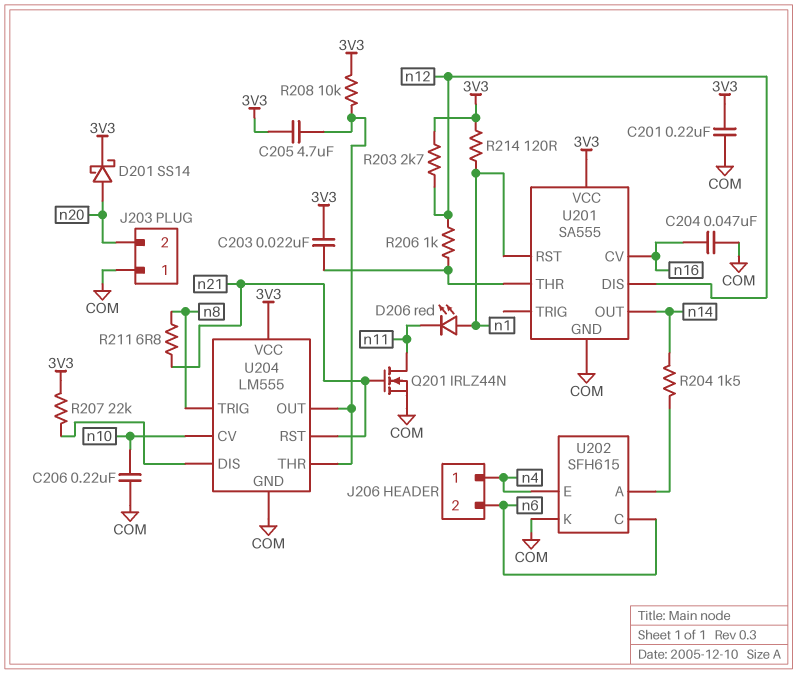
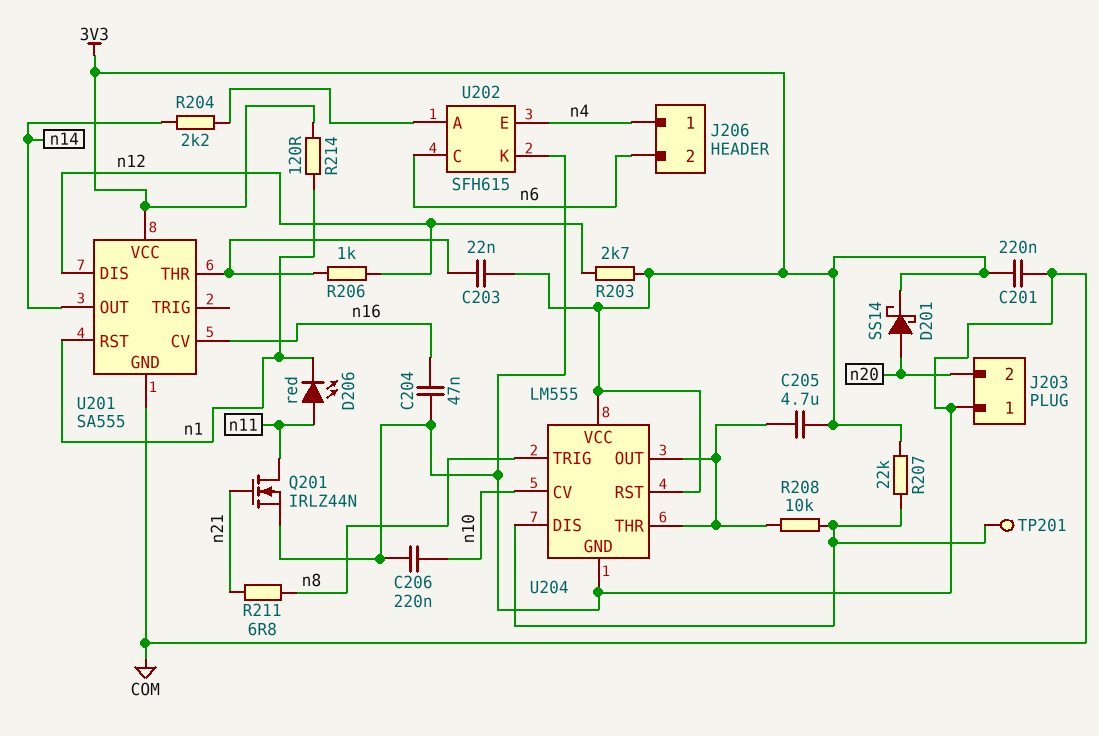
D206: LED red (A n1, K n11) -> LED red (A n11, K n1)
R204: 1.5k (U202/A, n14) -> 2.2k (U202/A, n14)
R208: 10k (3V3, U204/OUT) -> 10k (U204/DIS, U204/OUT)
TP201: none -> test point (U204/DIS)
U204 pin RST: n21 -> 3V3

